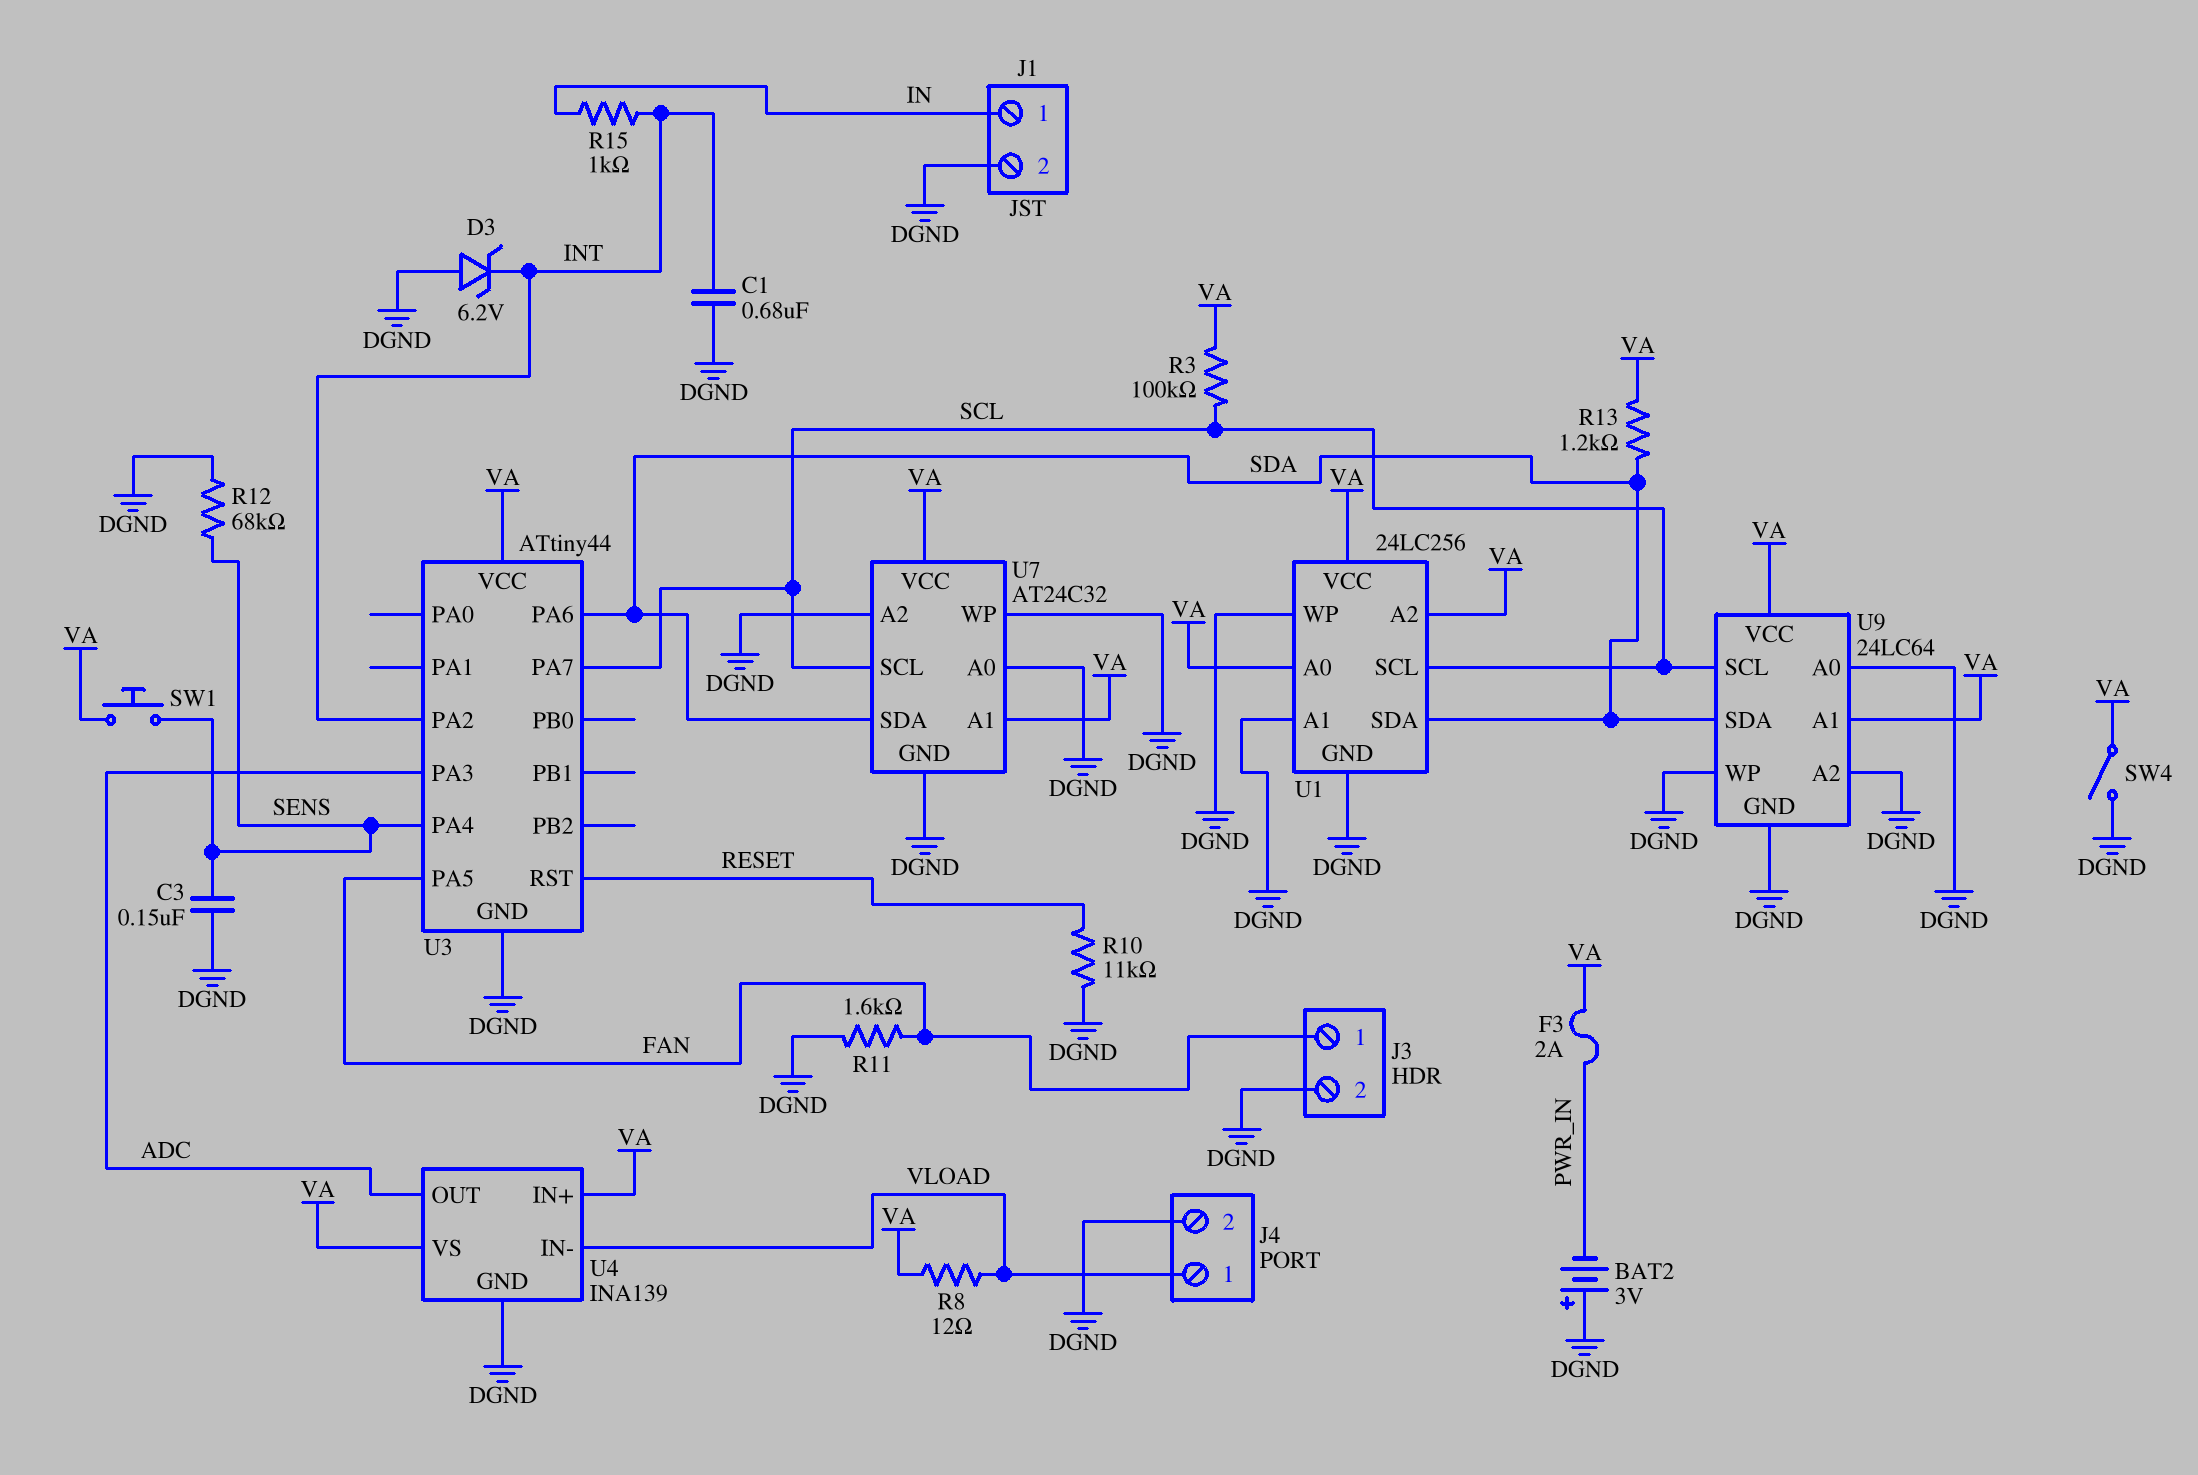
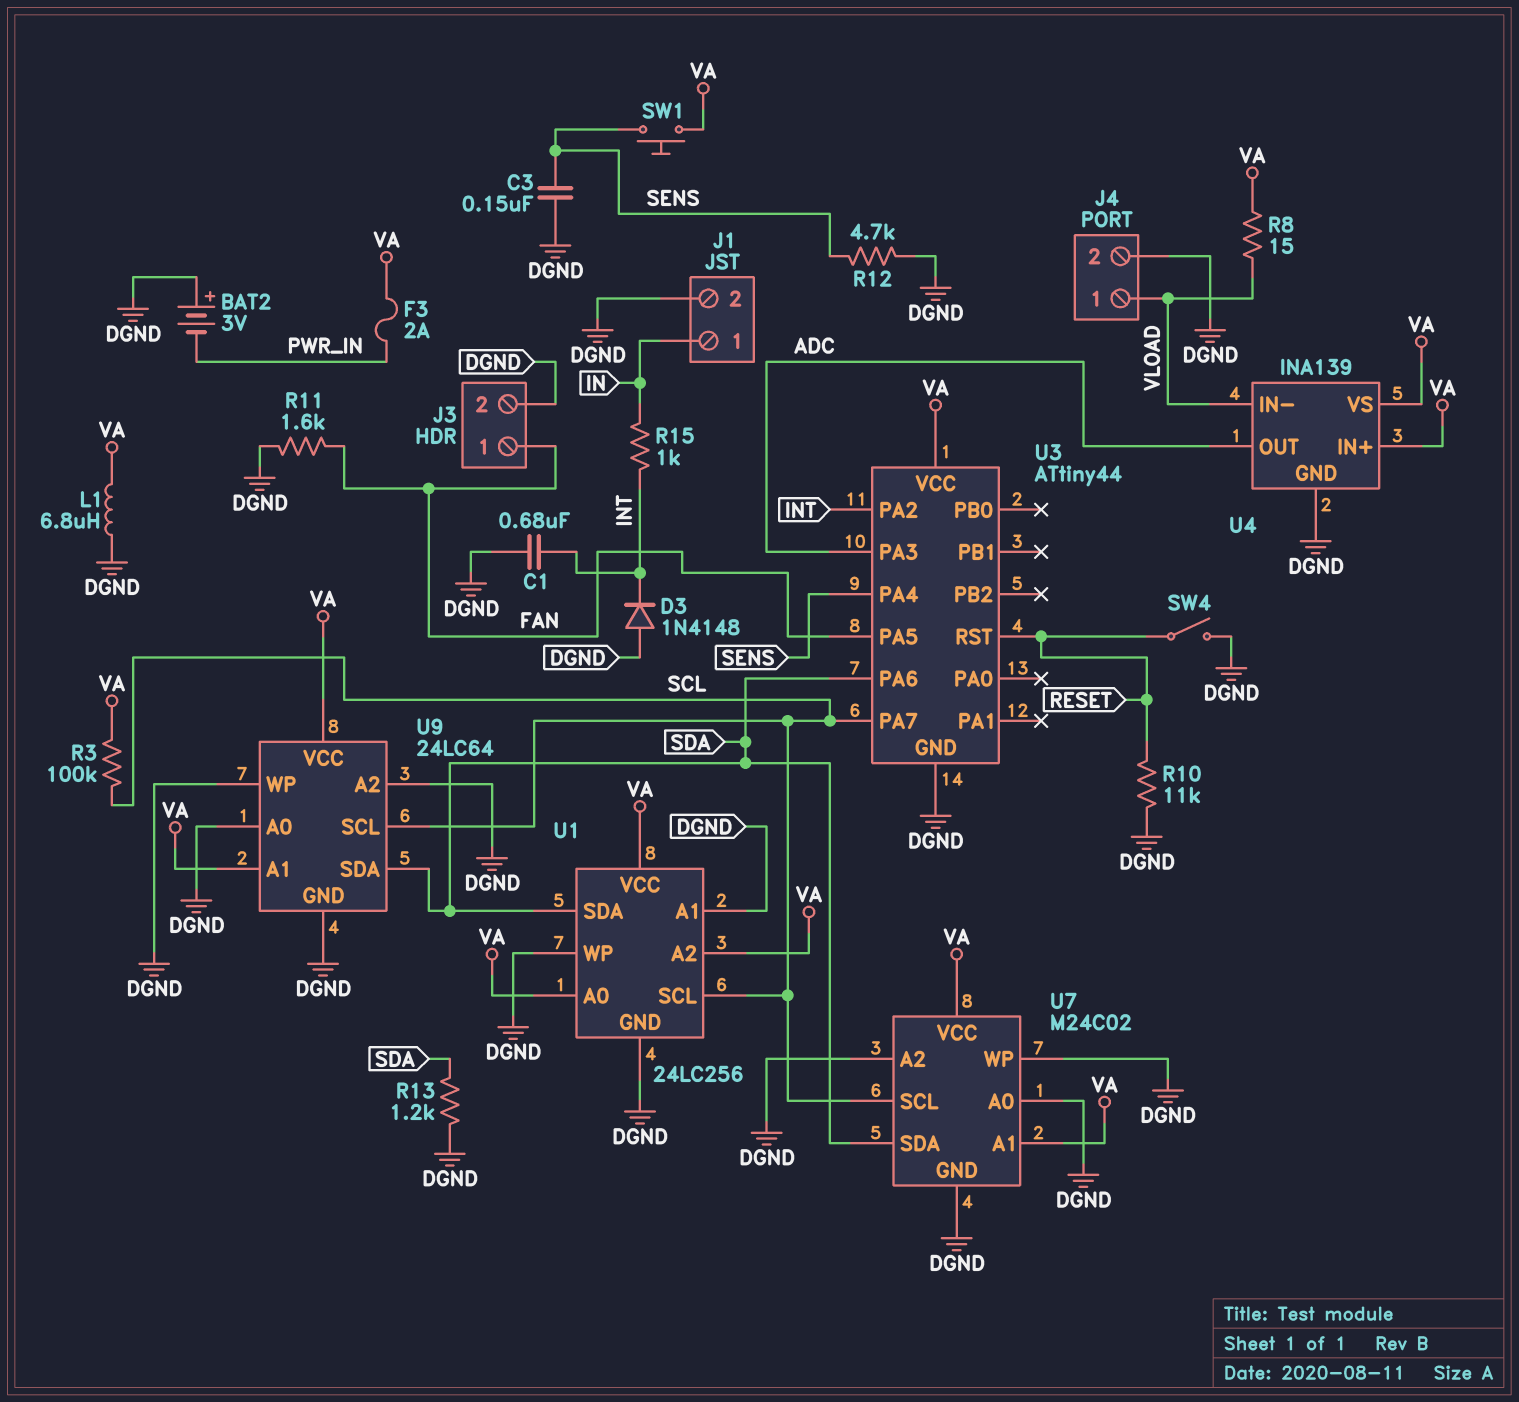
D3: zener 6.2V (A DGND, K INT) -> diode 1N4148 (A DGND, K INT)
L1: none -> 6.8uH (DGND, VA)
R8: 12 (VA, VLOAD) -> 15 (VA, VLOAD)
R12: 68k (DGND, SENS) -> 4.7k (DGND, SENS)
R13: 1.2k (SDA, VA) -> 1.2k (DGND, SDA)
SW4: switch (DGND, VA) -> switch (DGND, RESET)
U7: AT24C32 -> M24C02

